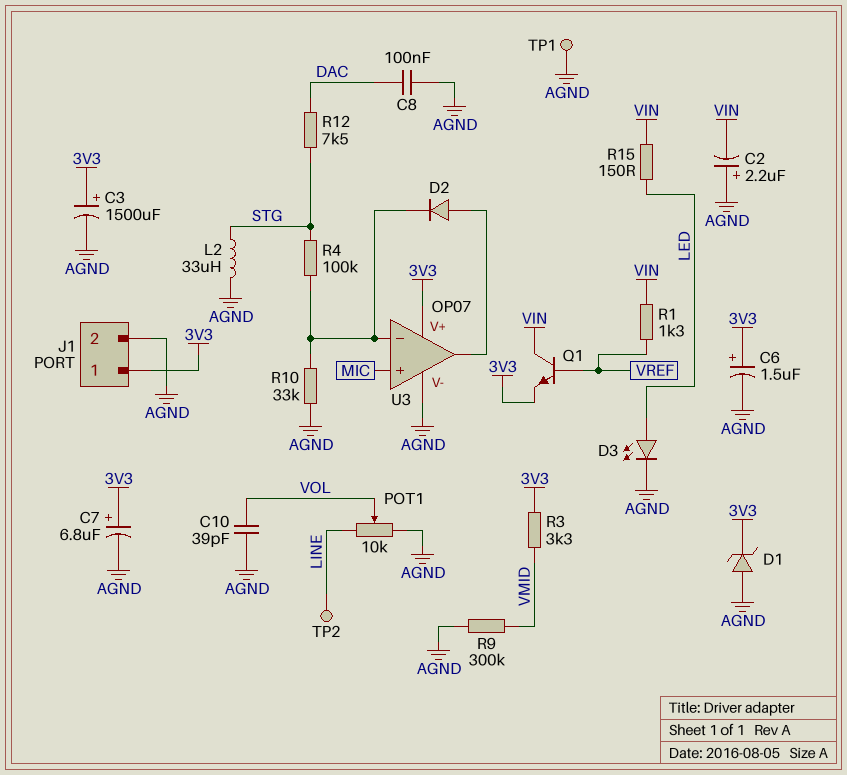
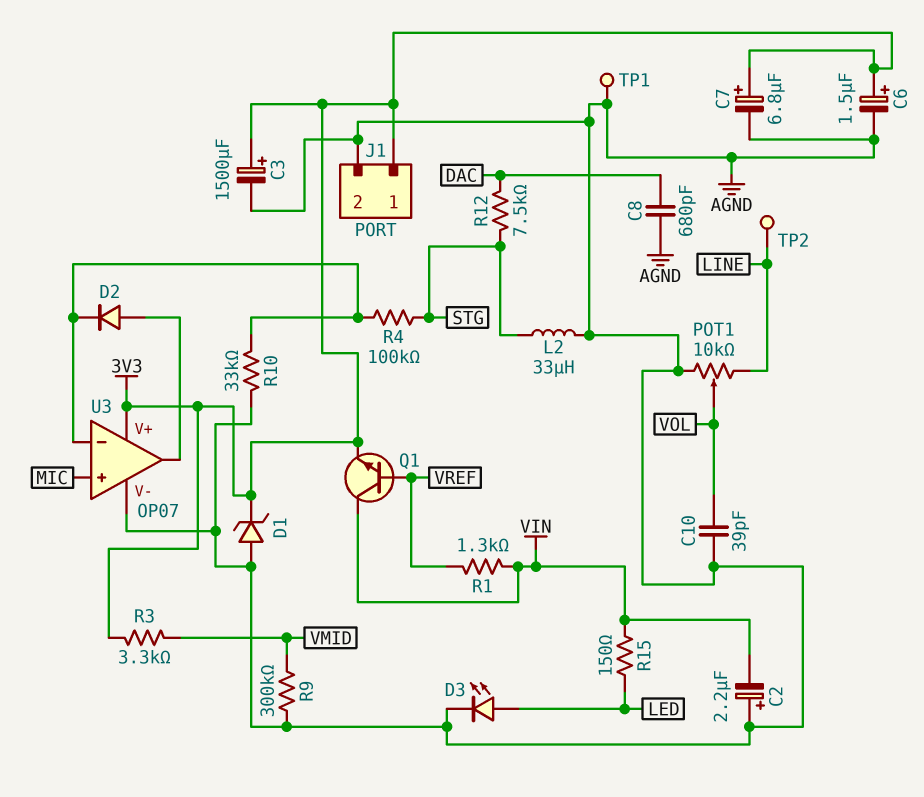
C8: 100nF (AGND, DAC) -> 680pF (AGND, DAC)

